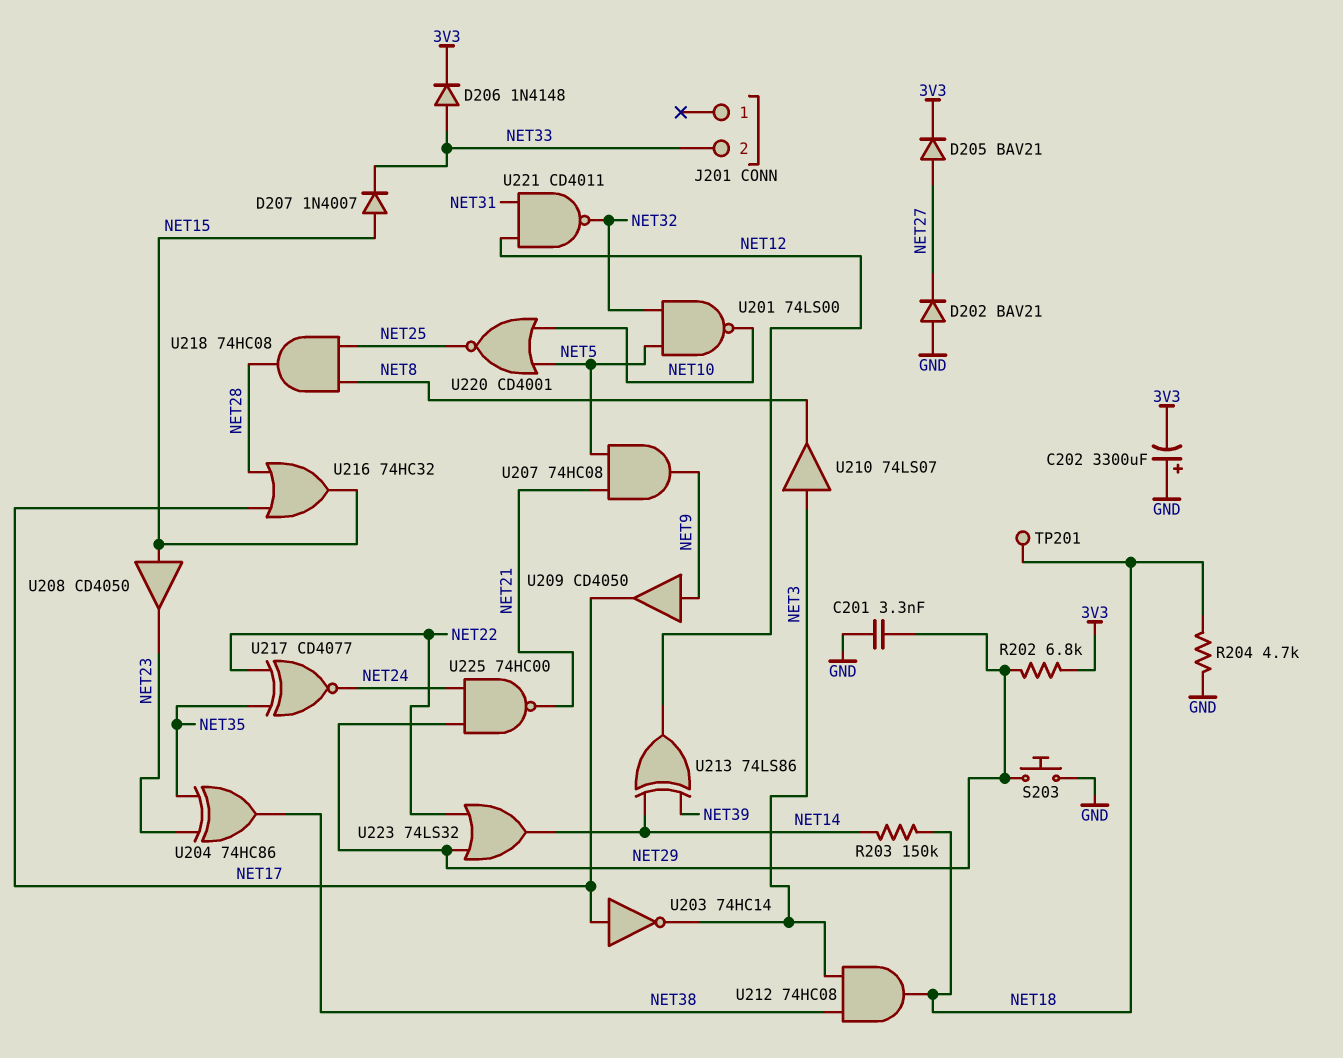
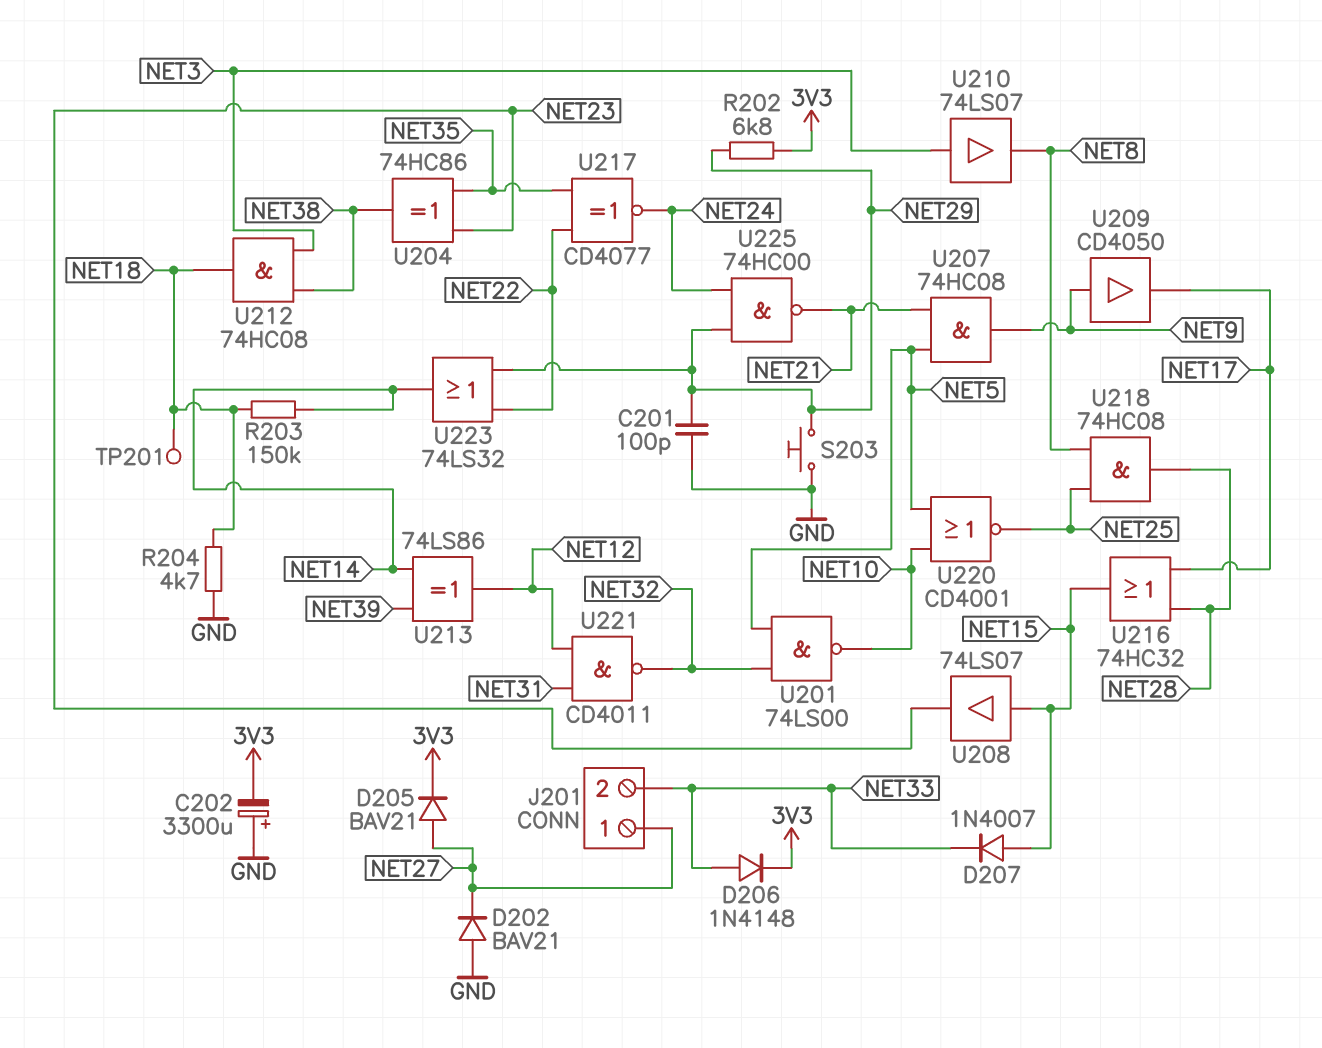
C201: 3.3nF (GND, NET29) -> 100pF (GND, NET29)
J201 pin 1: none -> NET27
U203: NOT 74HC14 (in NET17, out NET3) -> none
U208: buffer CD4050 (in NET15, out NET23) -> buffer 74LS07 (in NET15, out NET23)

